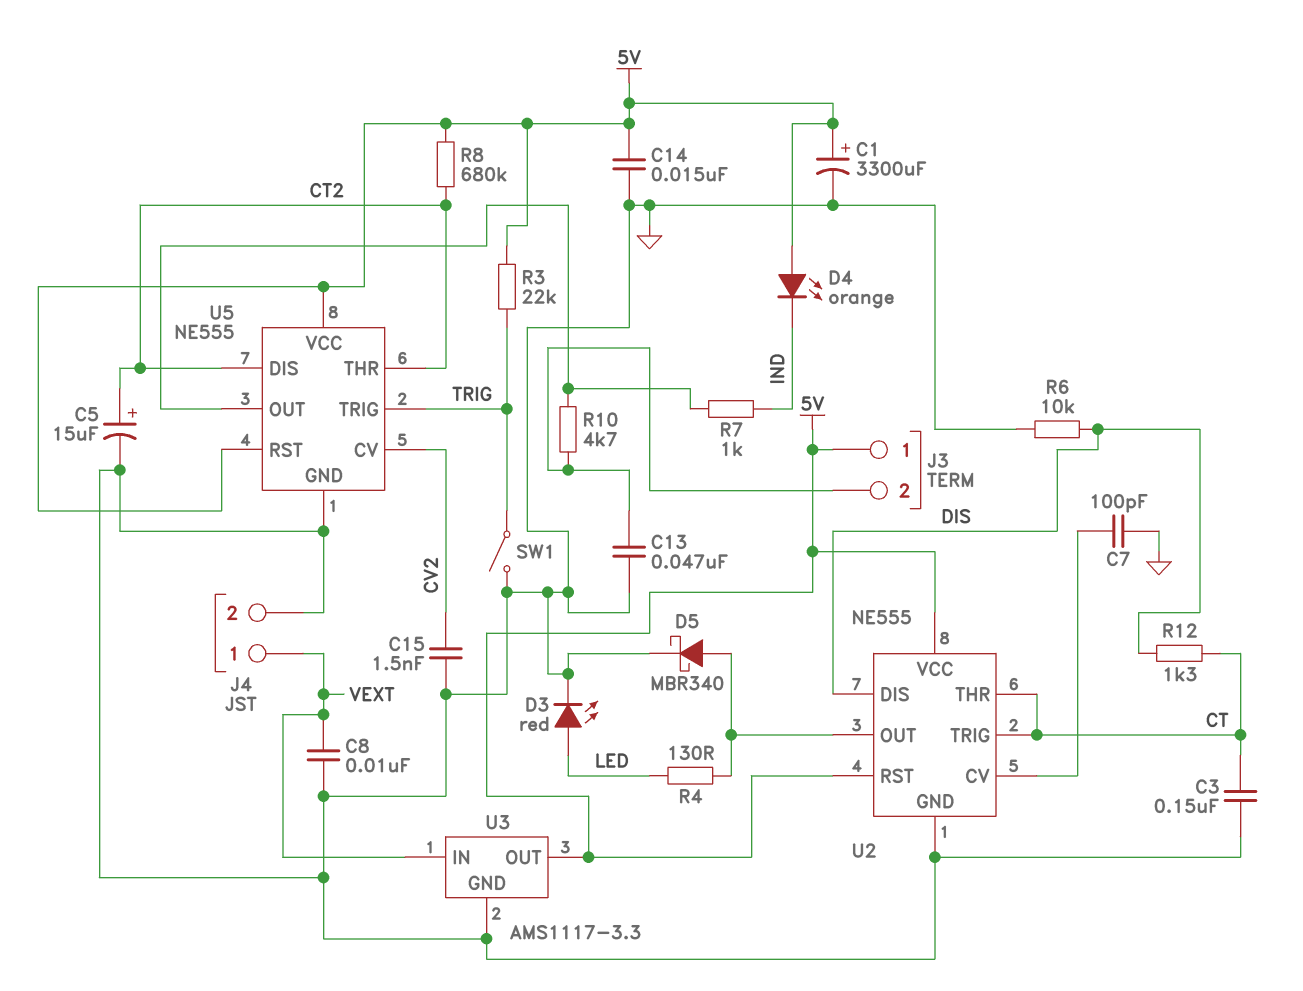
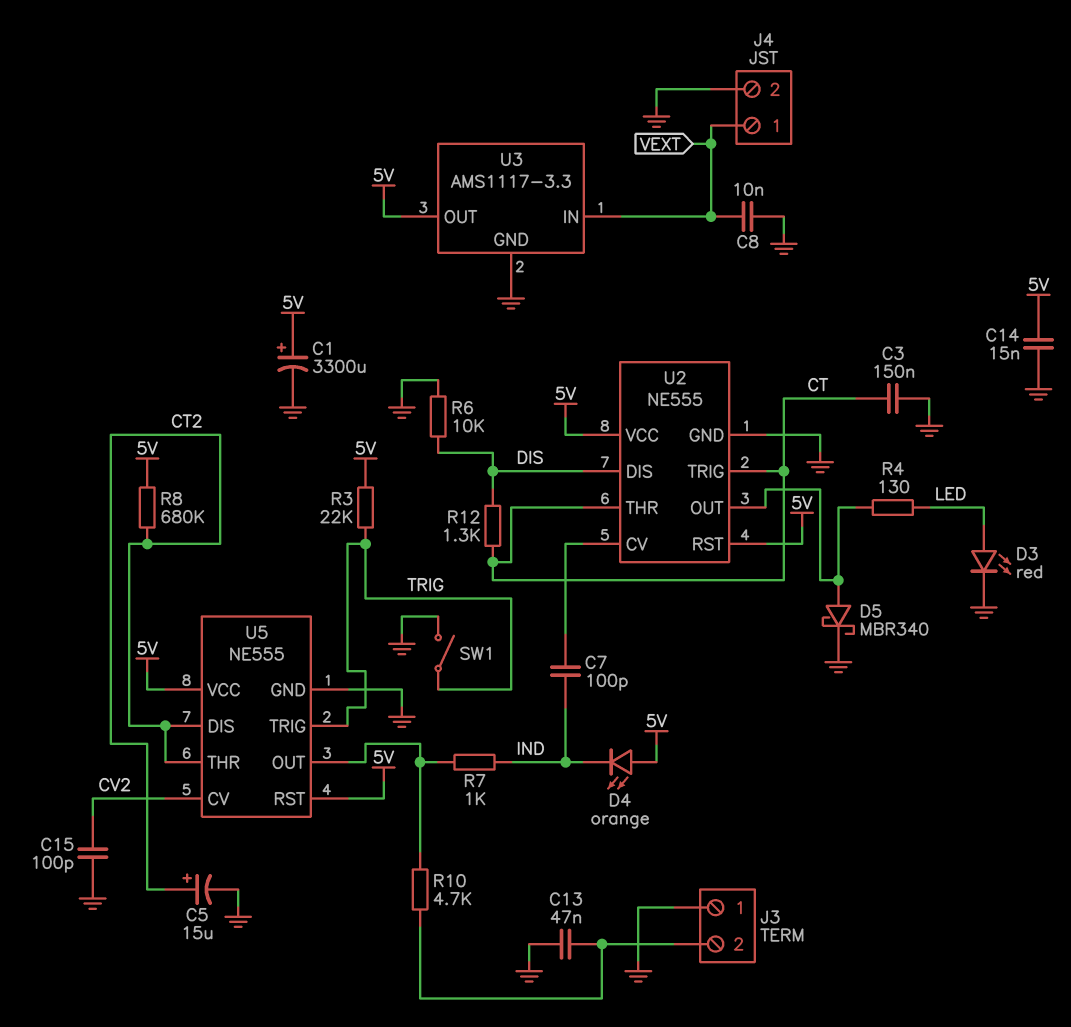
C7: 100pF (GND, U2/CV) -> 100pF (IND, U2/CV)
C15: 1.5nF (CV2, GND) -> 100pF (CV2, GND)
J3 pin 1: 5V -> GND

